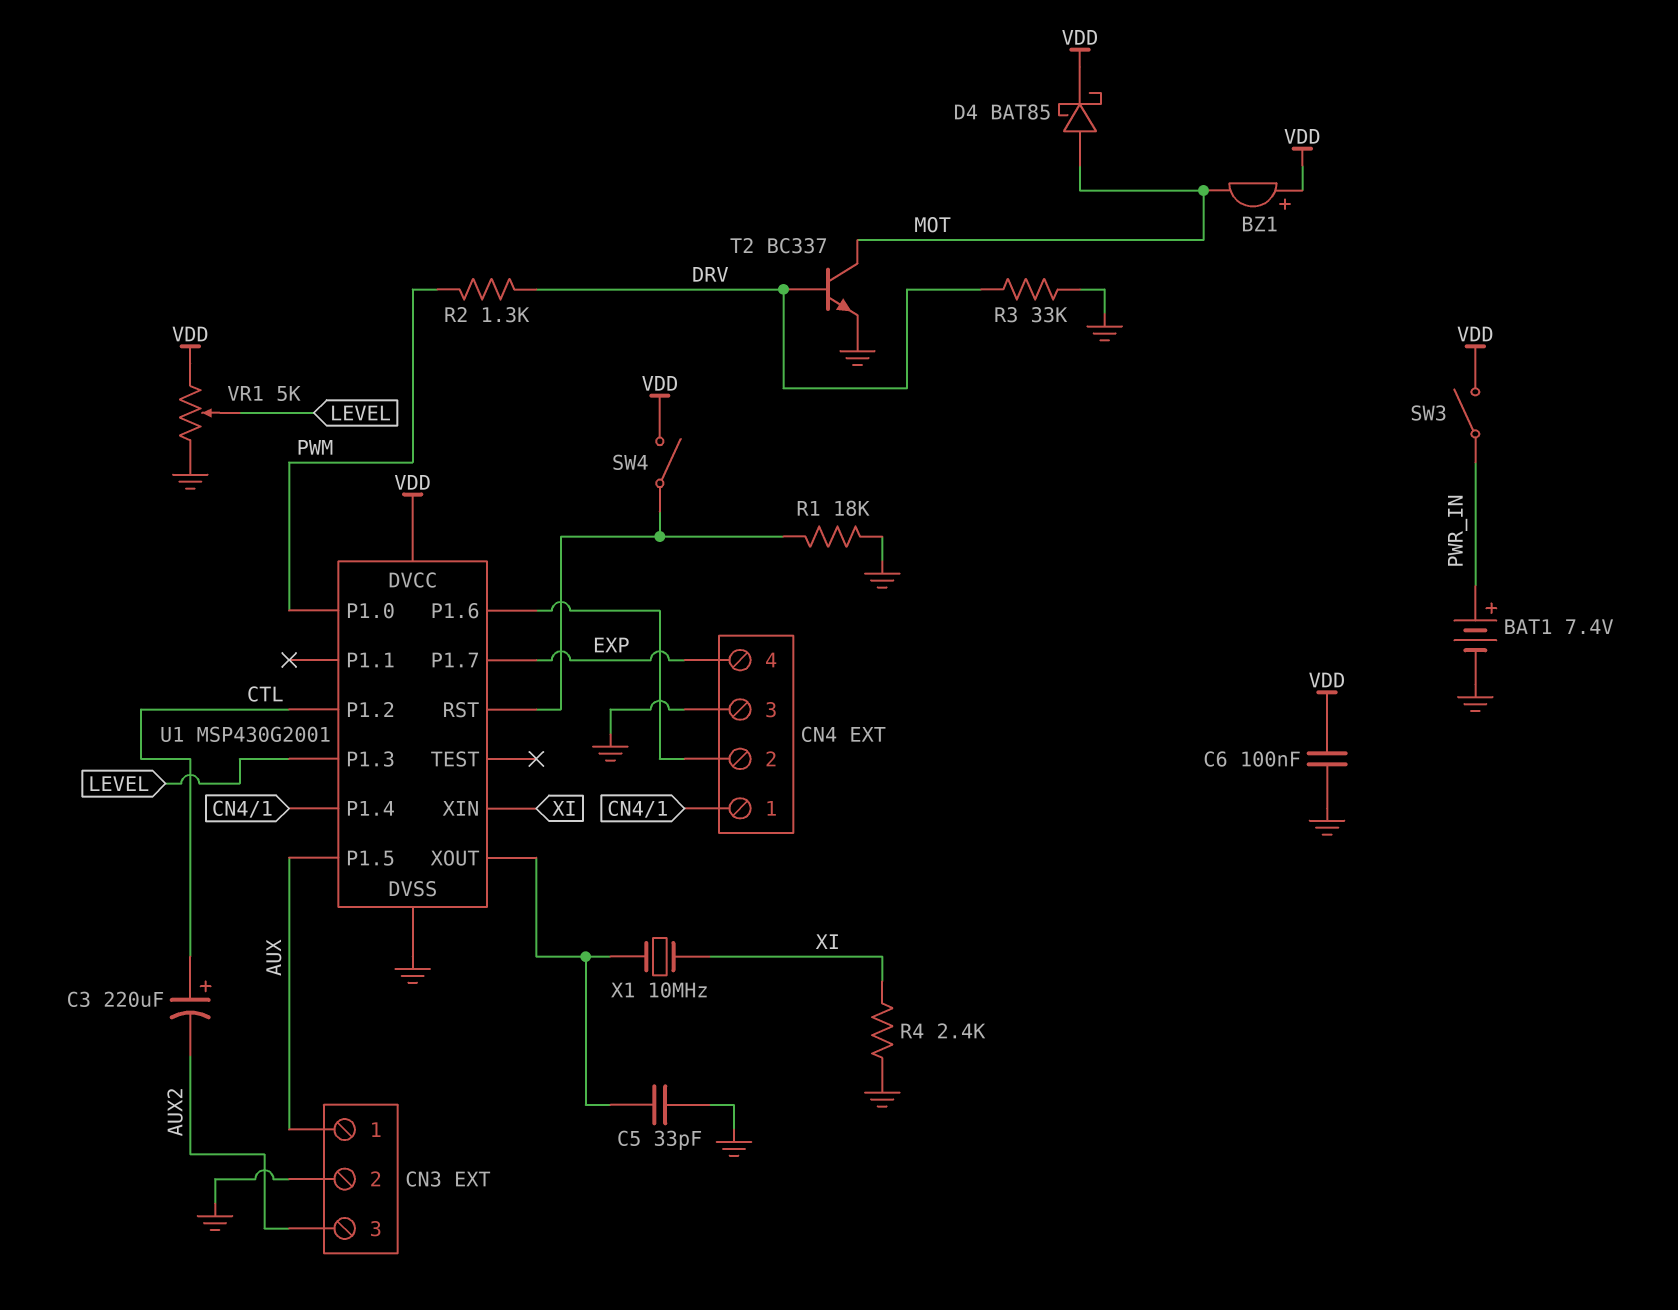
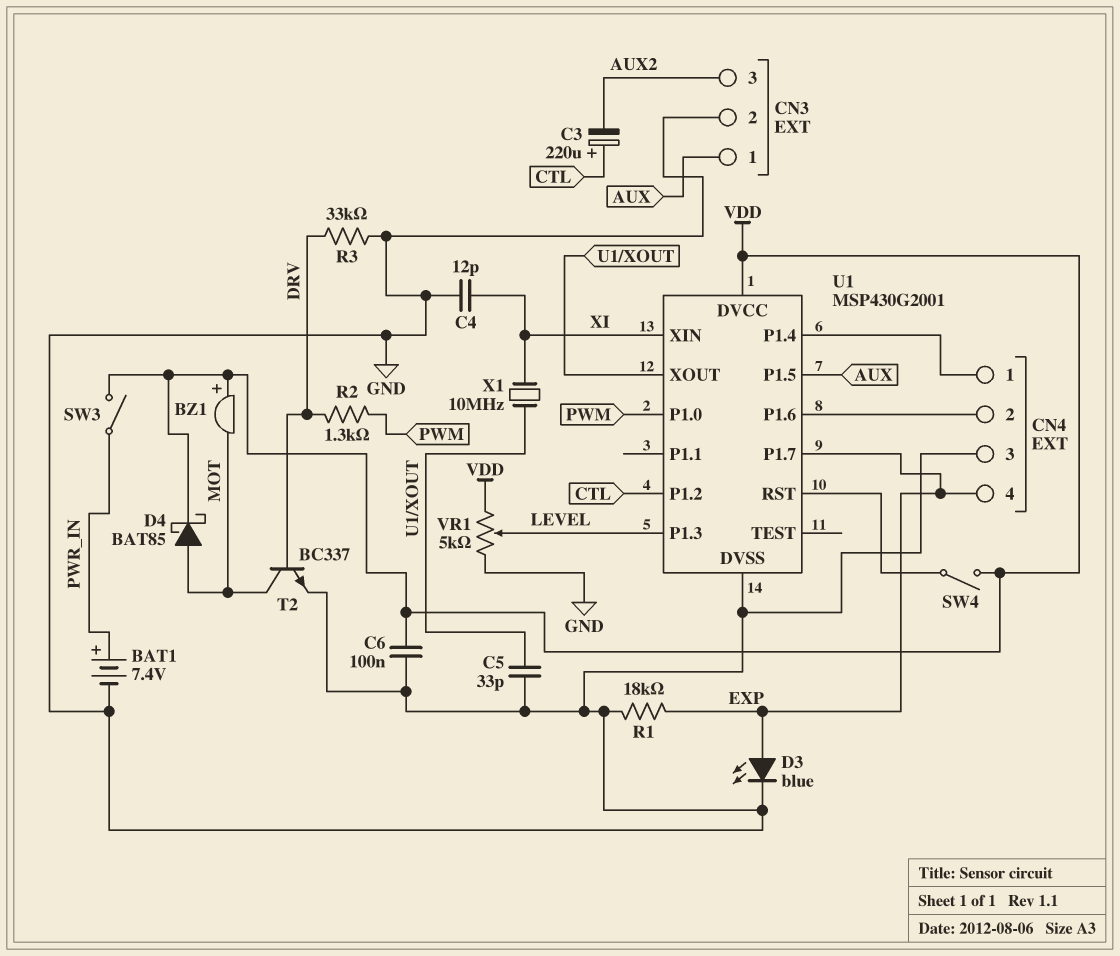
C4: none -> 12pF (GND, XI)
D3: none -> LED blue (A EXP, K GND)
R1: 18k (GND, U1/RST) -> 18k (EXP, GND)
R4: 2.4k (GND, XI) -> none

